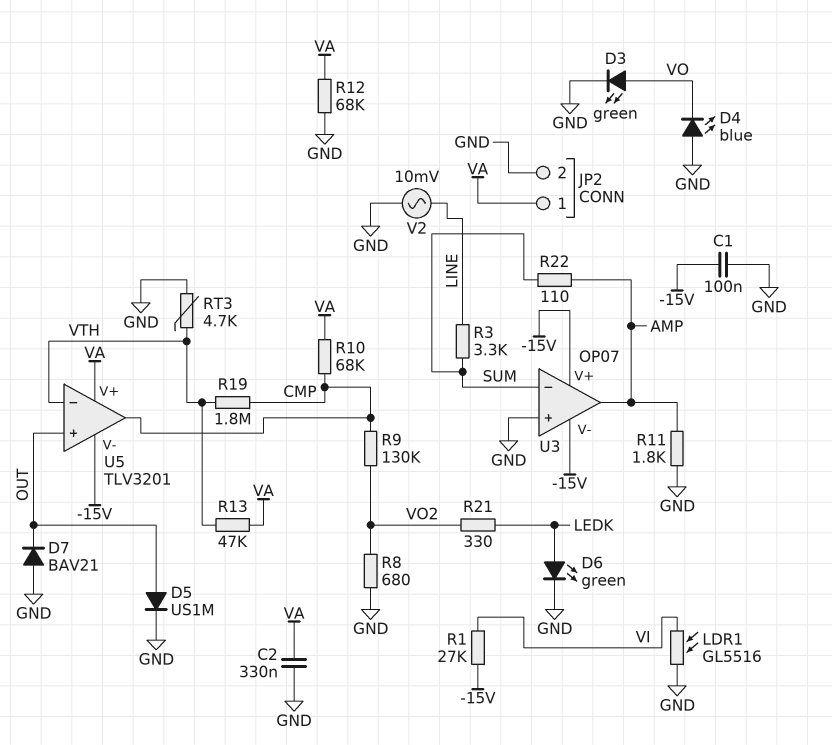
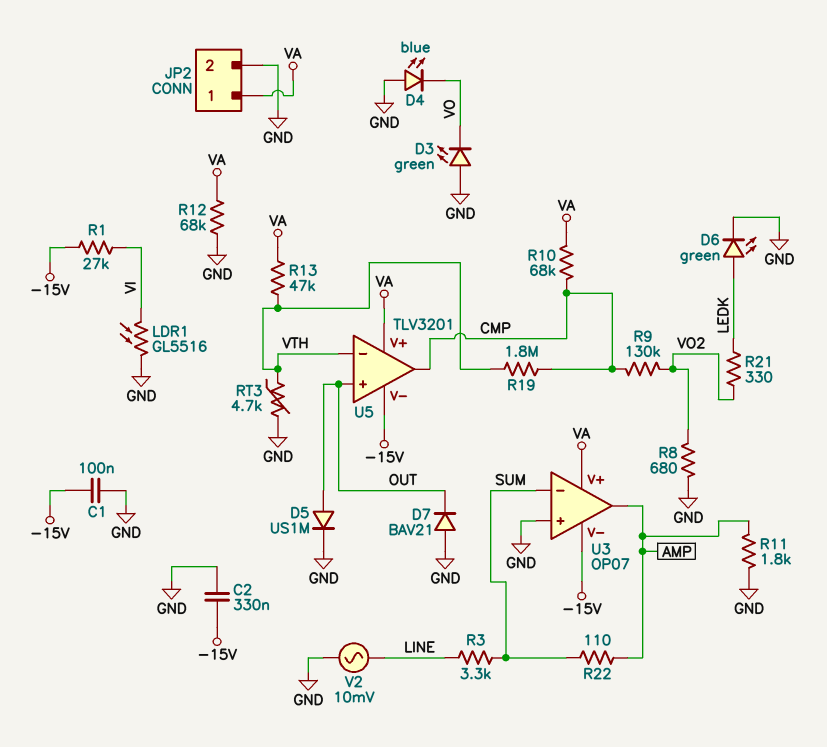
C2: 330nF (GND, VA) -> 330nF (-15V, GND)
D3: LED green (A VO, K GND) -> LED green (A GND, K VO)
U3 pin V+: -15V -> VA

